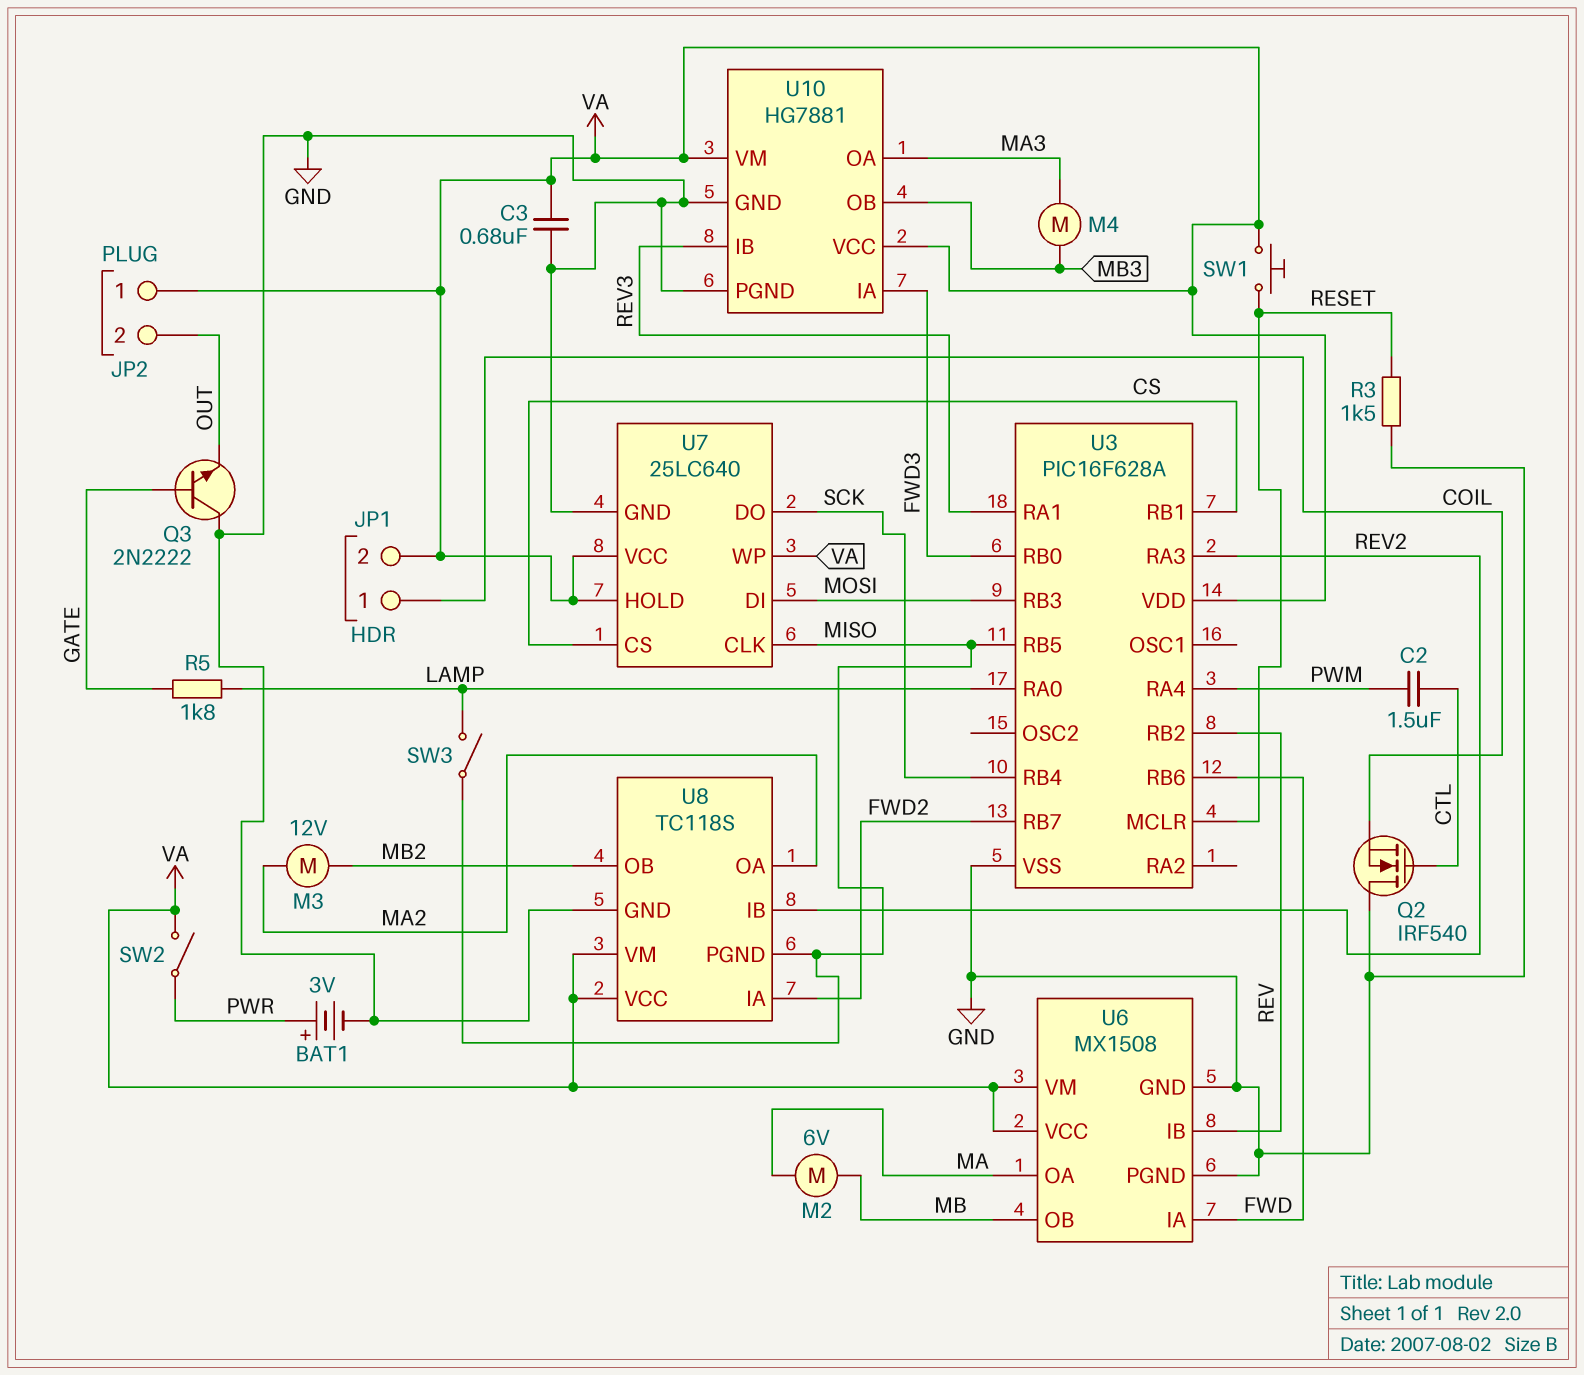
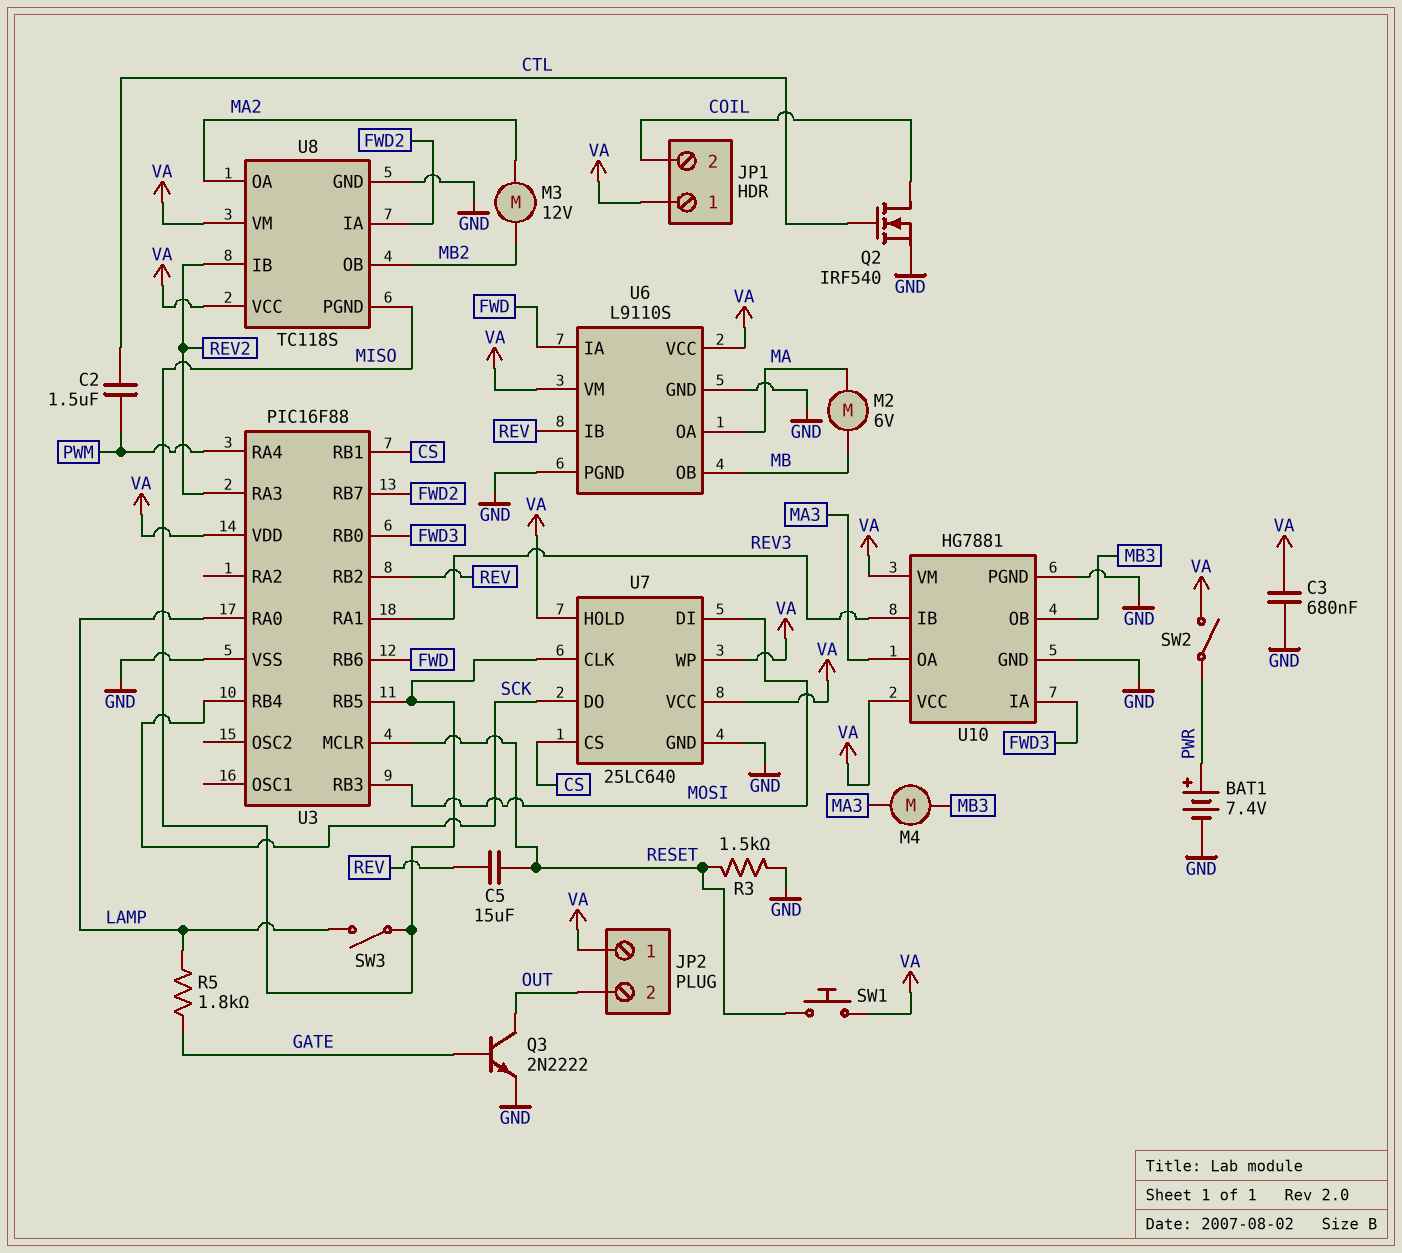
BAT1: 3V (plus PWR, minus GND) -> 7.4V (plus PWR, minus GND)
C5: none -> 15uF (RESET, REV)
JP1 pin 1: COIL -> VA
JP1 pin 2: VA -> COIL
Q2: NMOS IRF540 (G CTL, D GND, S COIL) -> NMOS IRF540 (G CTL, D COIL, S GND)
Q3: NPN 2N2222 (B GATE, C GND, E OUT) -> NPN 2N2222 (B GATE, C OUT, E GND)
U3: PIC16F628A -> PIC16F88
U6: MX1508 -> L9110S

